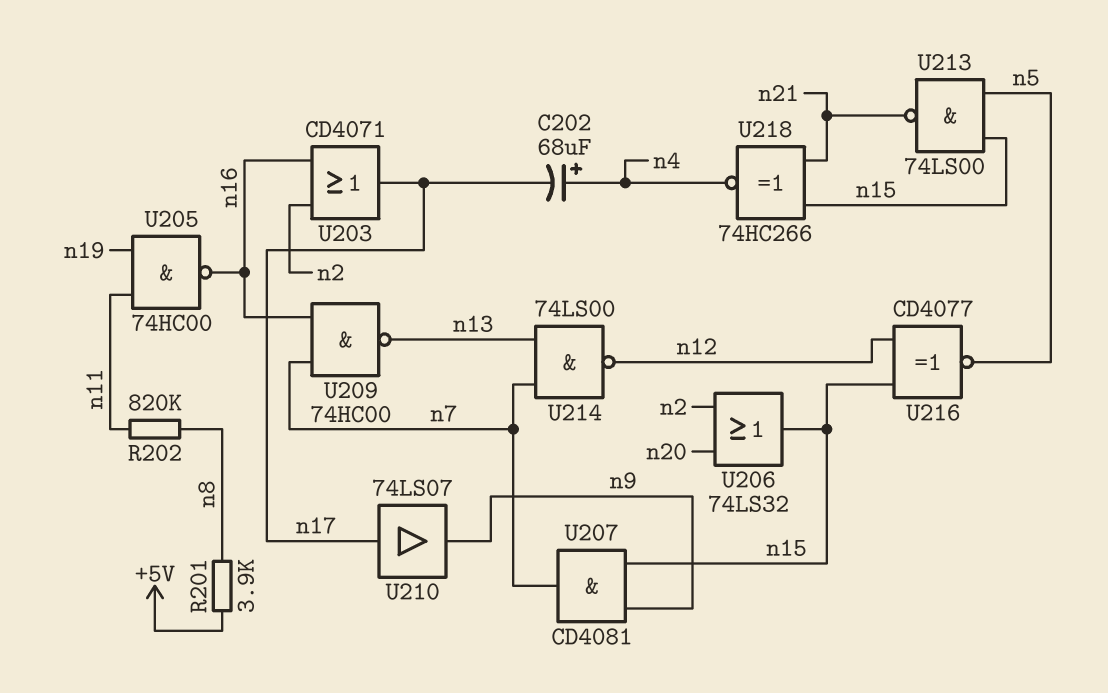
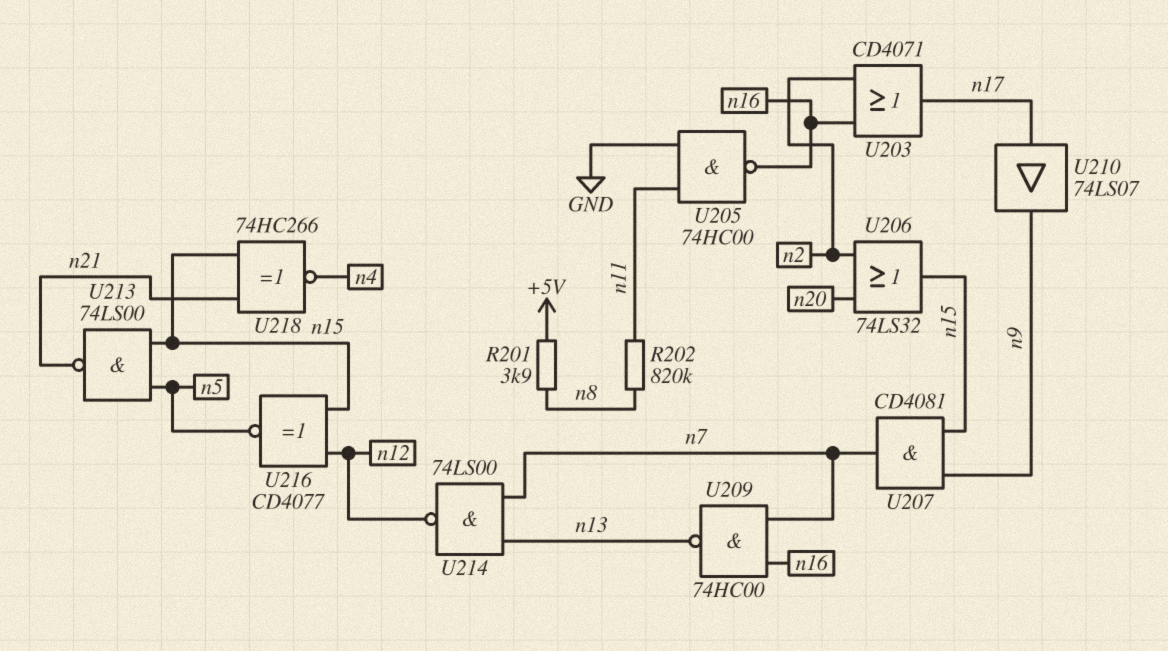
C202: 68uF (plus n4, minus n17) -> none
U205: NAND 74HC00 (in n11, in n19, out n16) -> NAND 74HC00 (in GND, in n11, out n16)

